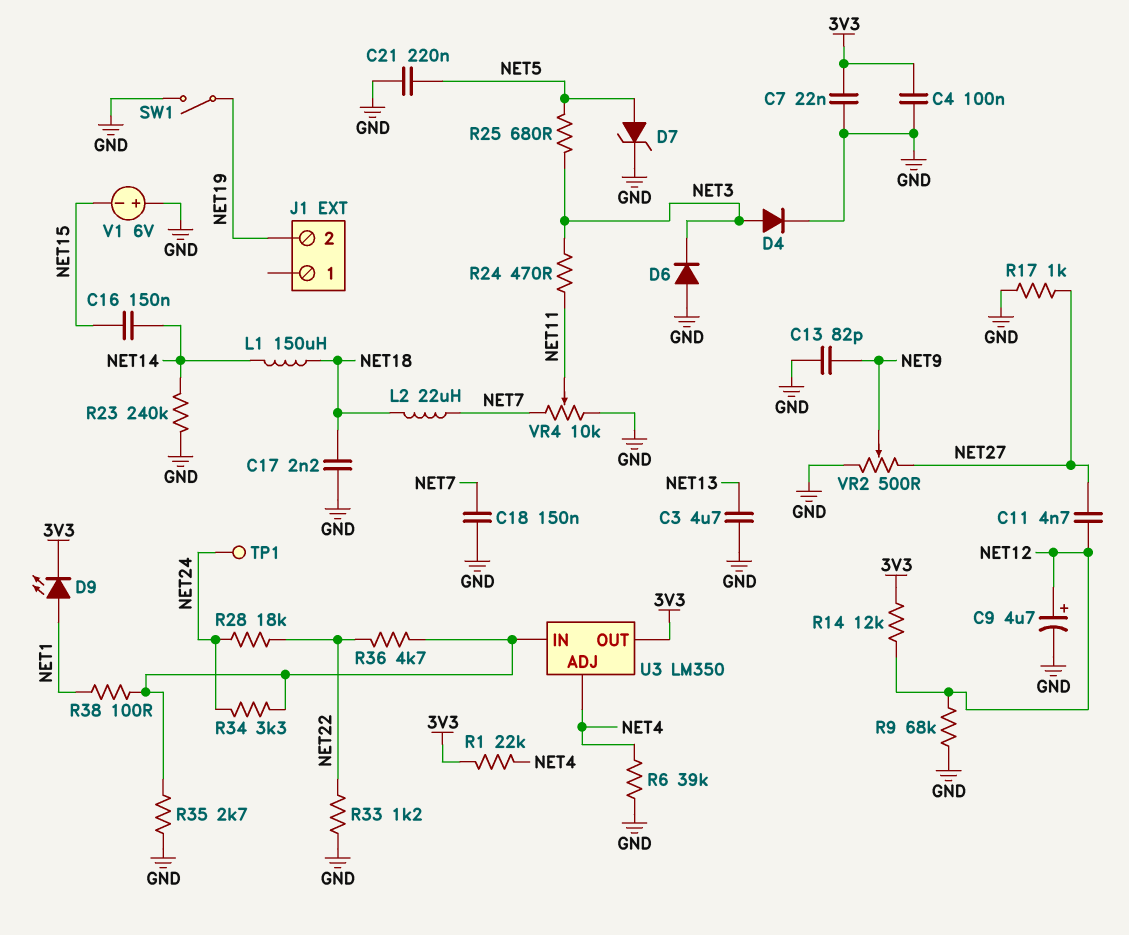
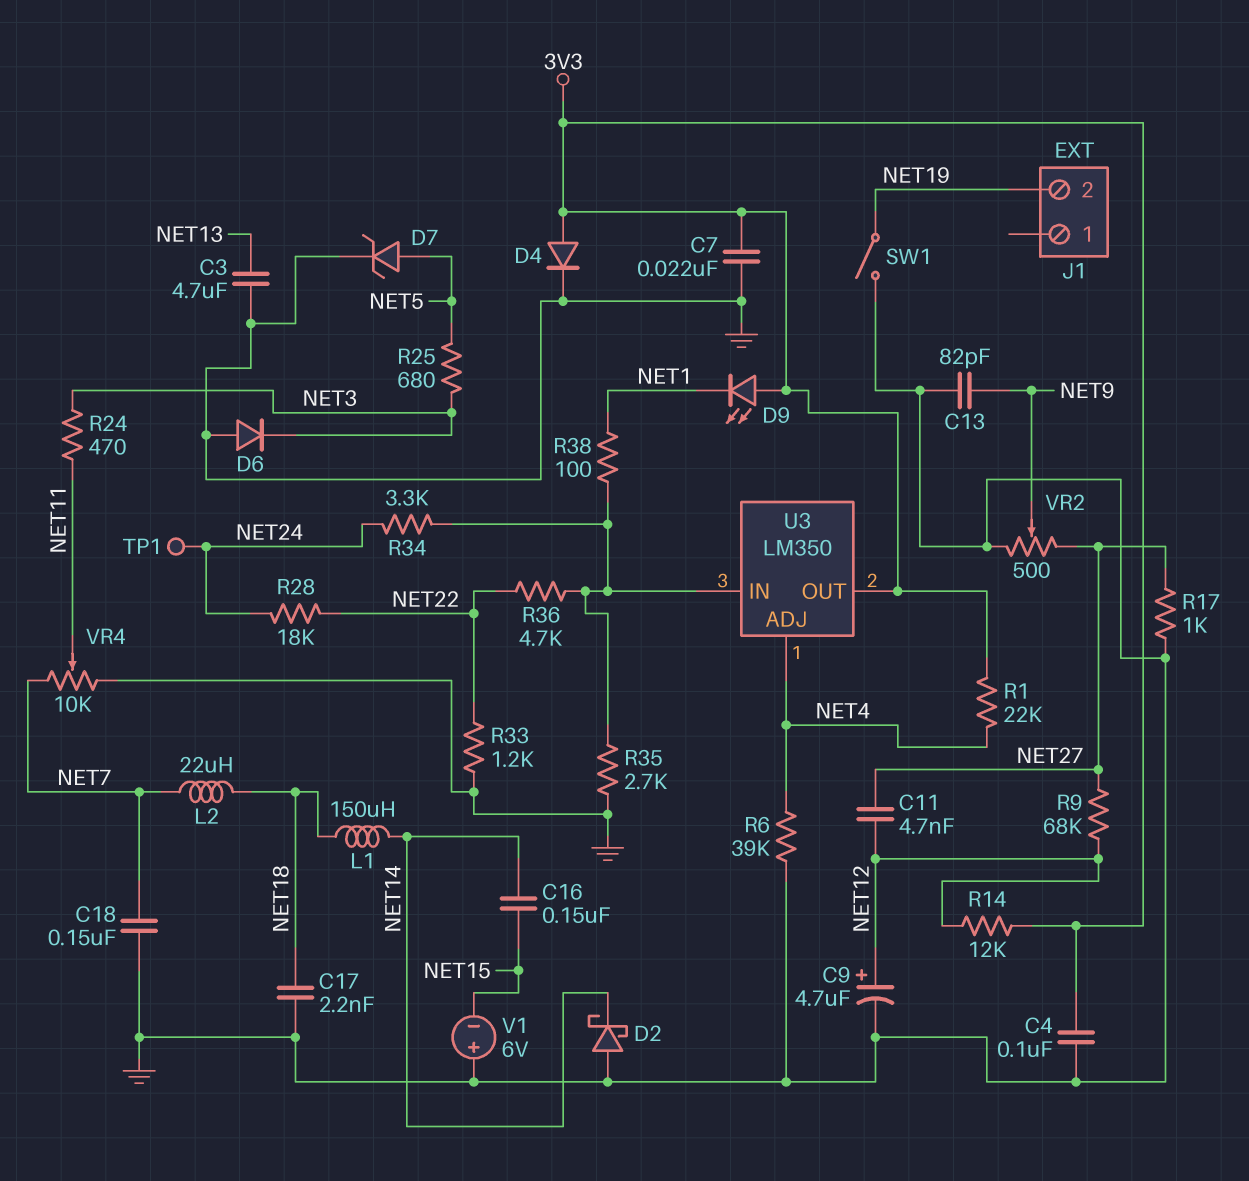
C21: 220nF (GND, NET5) -> none
D2: none -> schottky (A GND, K NET14)
D4: diode (A NET3, K GND) -> diode (A 3V3, K GND)
D9: LED (A NET1, K 3V3) -> LED (A 3V3, K NET1)
R9: 68k (GND, NET12) -> 68k (NET12, NET27)
R23: 240k (GND, NET14) -> none

